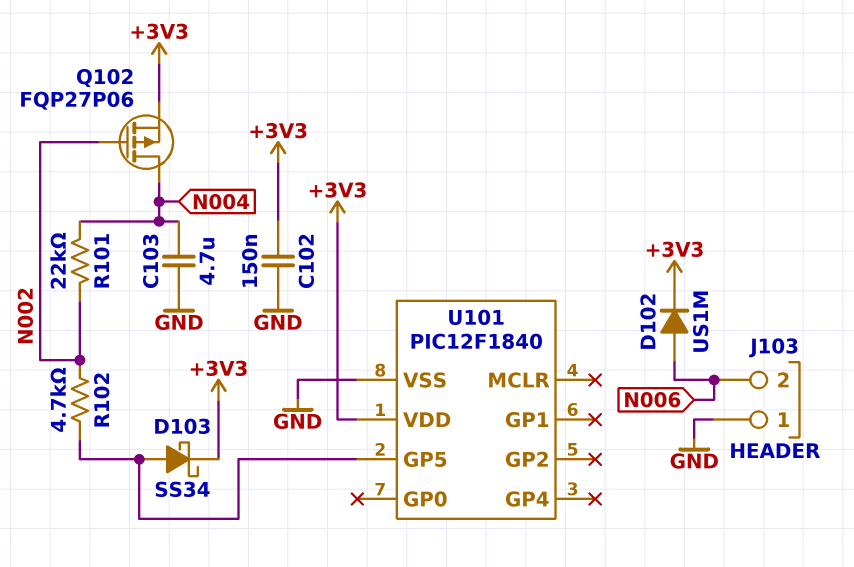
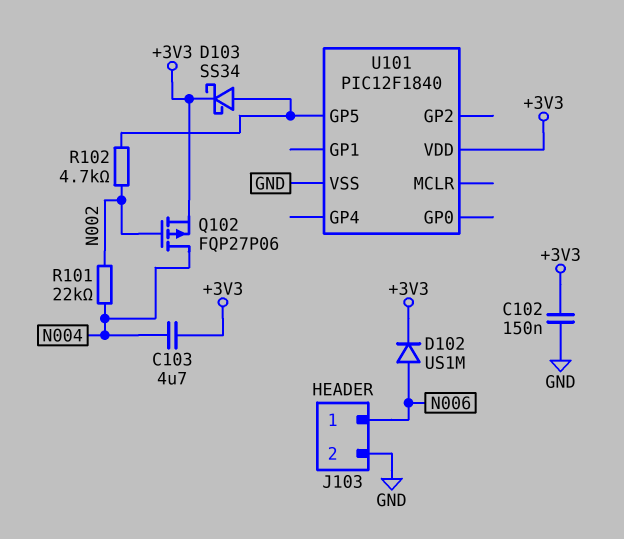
C103: 4.7uF (GND, N004) -> 4.7uF (+3V3, N004)
J103 pin 1: GND -> N006
J103 pin 2: N006 -> GND

